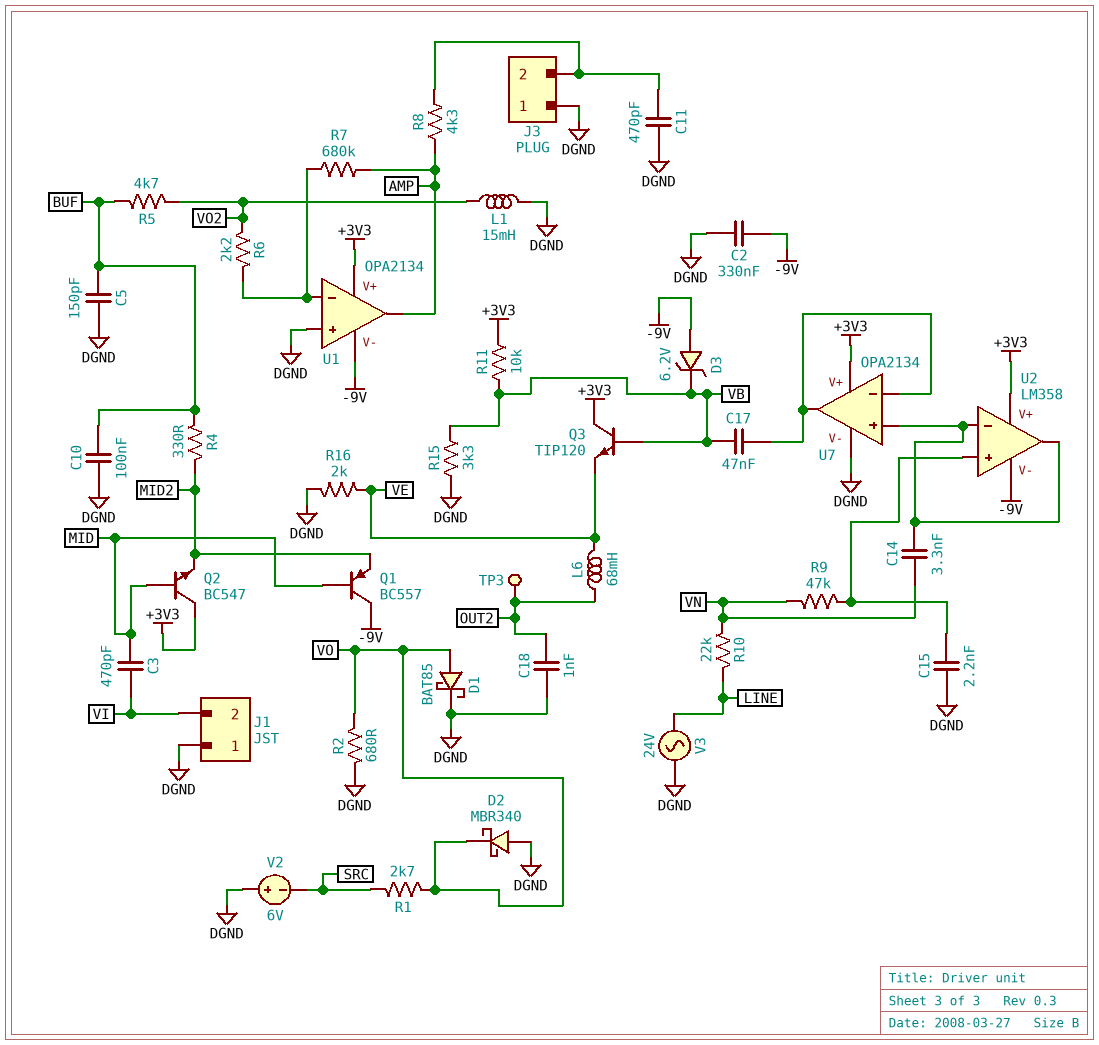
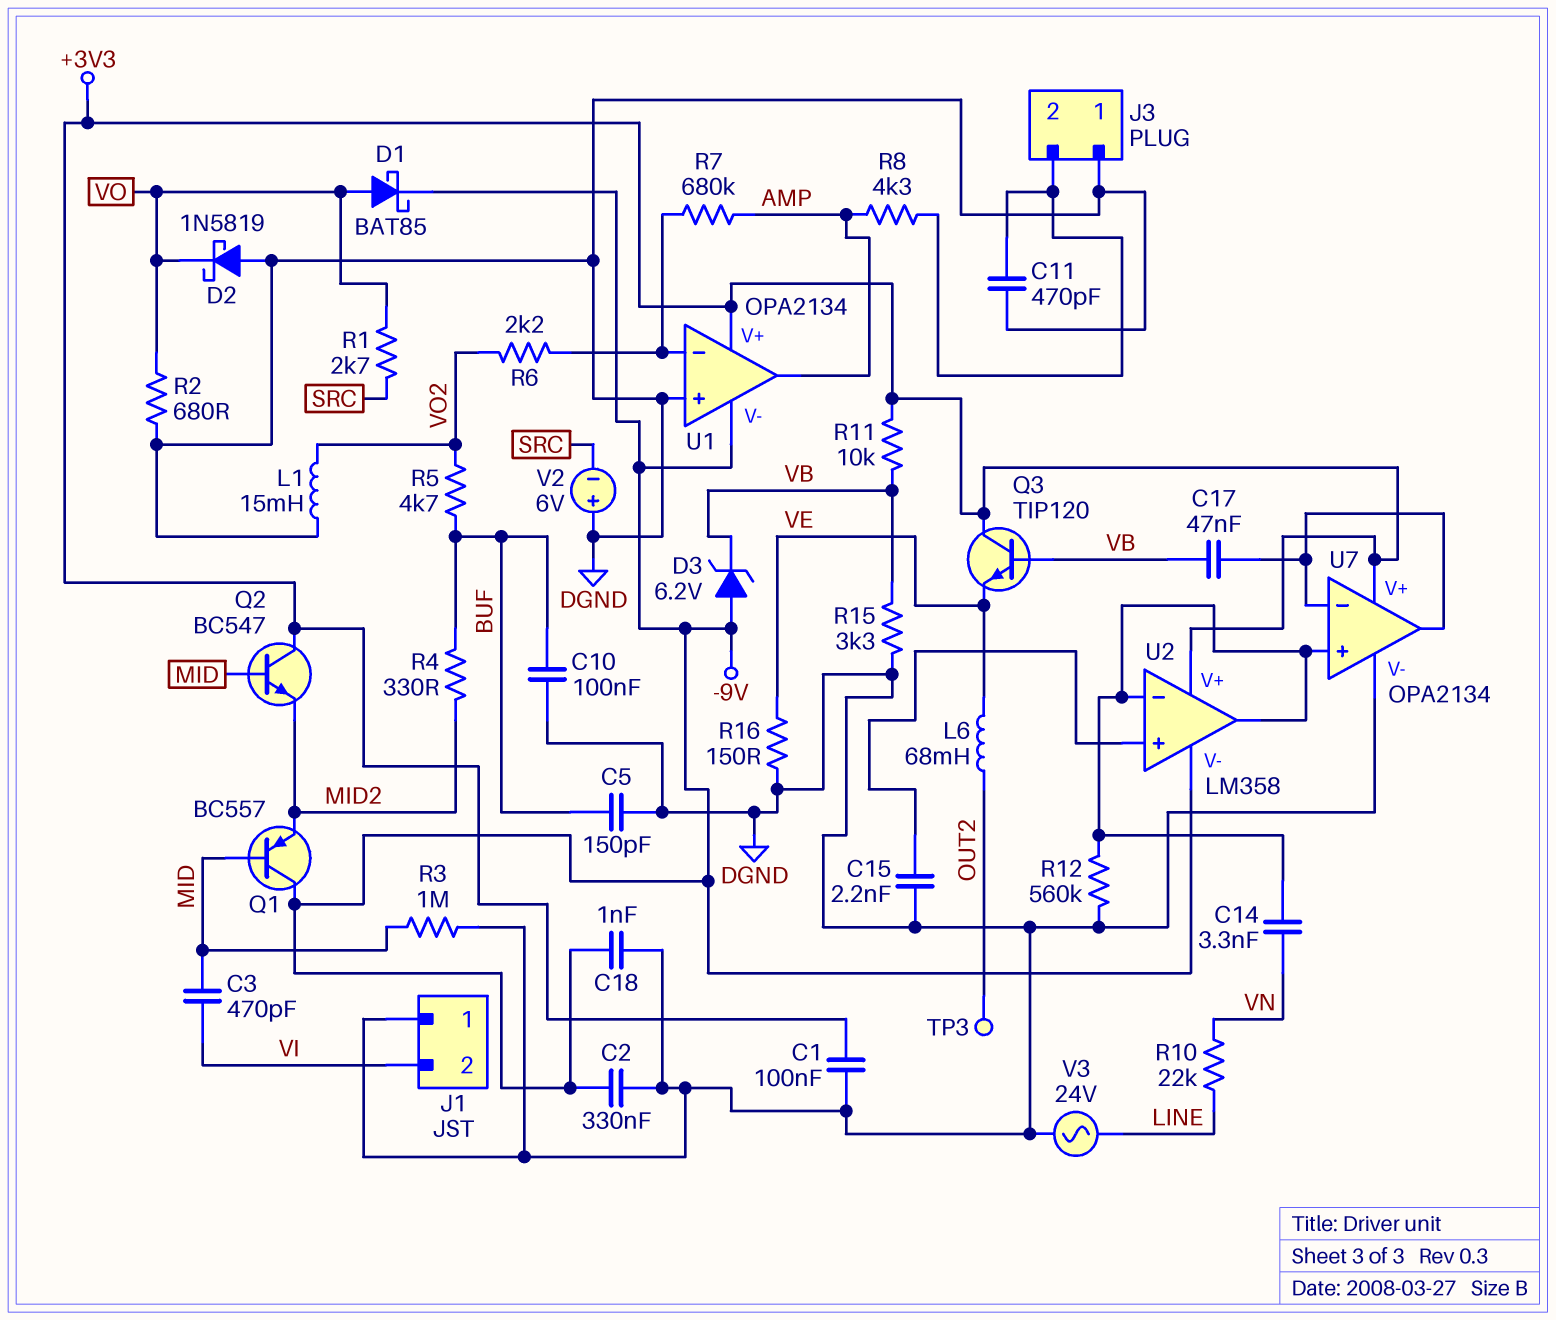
C1: none -> 100nF (+3V3, DGND)
C18: 1nF (DGND, OUT2) -> 1nF (-9V, DGND)
D1: schottky BAT85 (A VO, K DGND) -> schottky BAT85 (A VO, K -9V)
D2: schottky MBR340 (A DGND, K VO) -> schottky 1N5819 (A DGND, K VO)
R3: none -> 1M (DGND, MID)
R9: 47k (U2/in+, VN) -> none
R12: none -> 560k (DGND, U2/in-)
R16: 2k (DGND, VE) -> 150 (DGND, VE)

